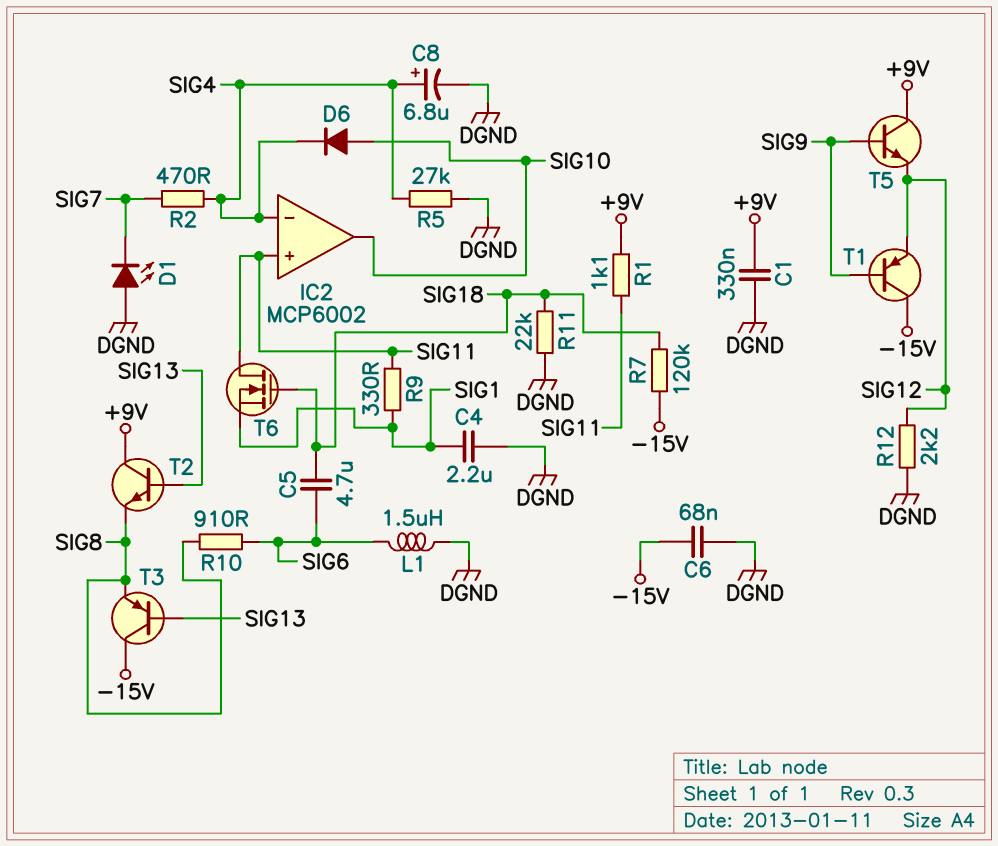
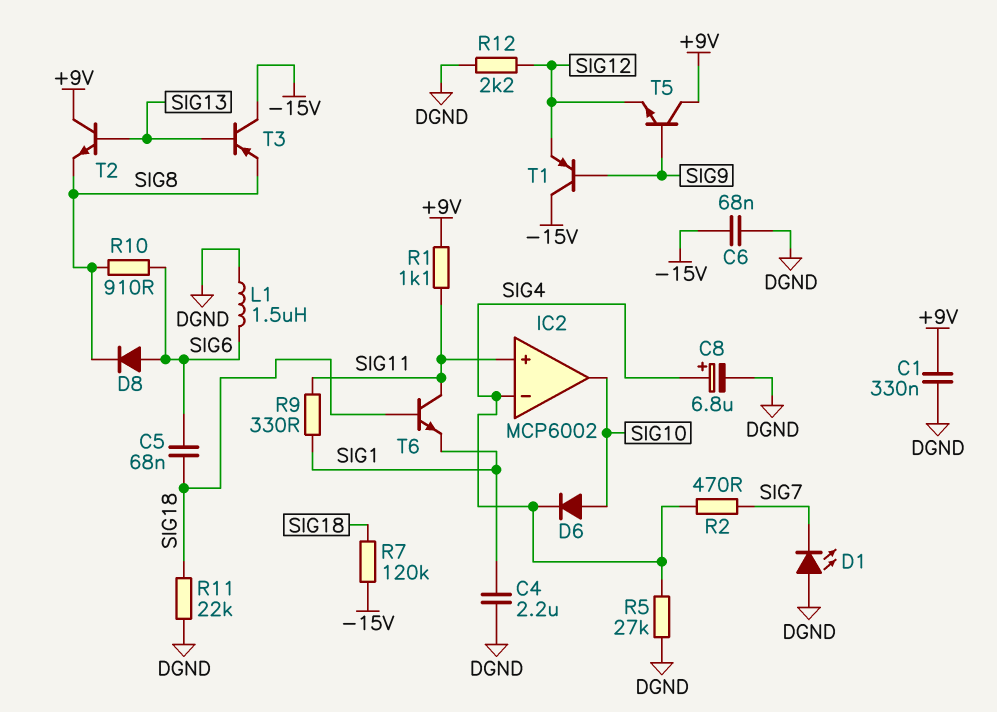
C5: 4.7uF (SIG6, SIG18) -> 68nF (SIG6, SIG18)
D8: none -> diode (A SIG6, K SIG8)
T6: NMOS (G SIG18, D SIG11, S SIG1) -> NPN (B SIG18, C SIG11, E SIG1)

